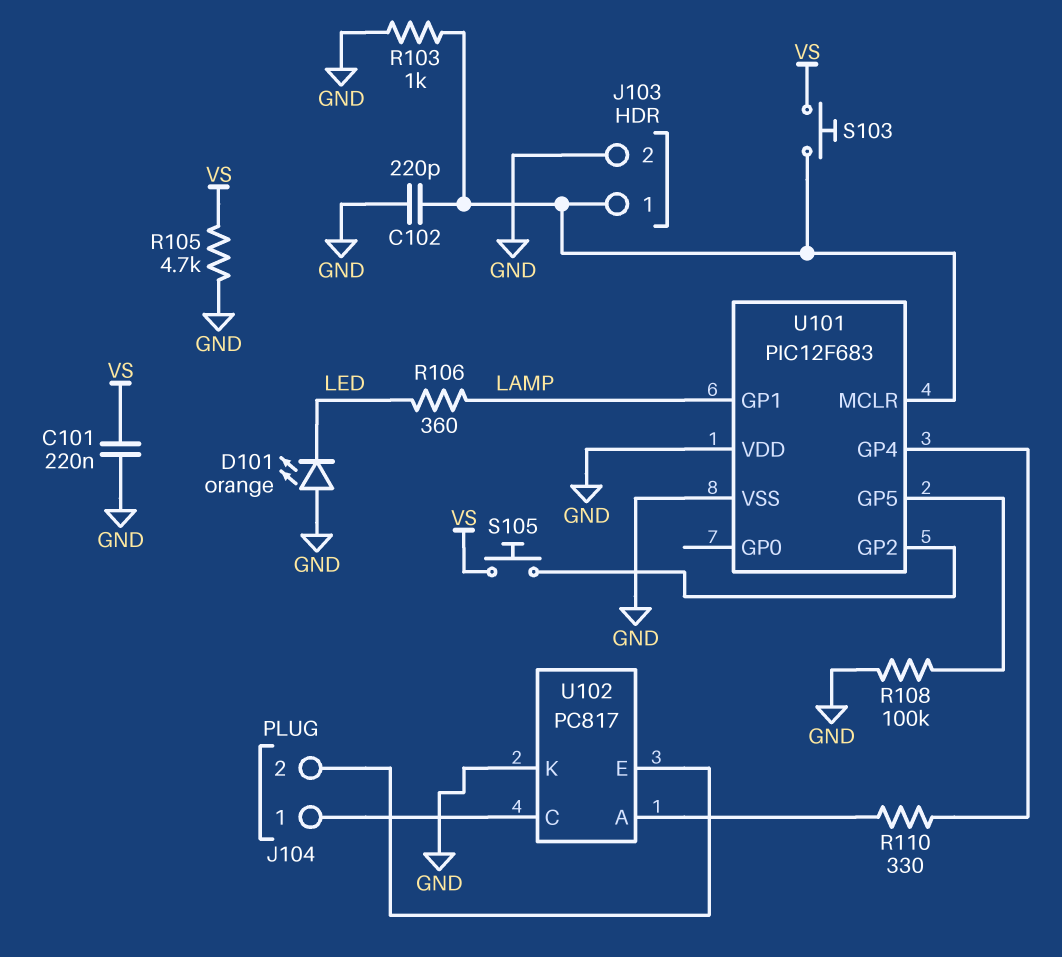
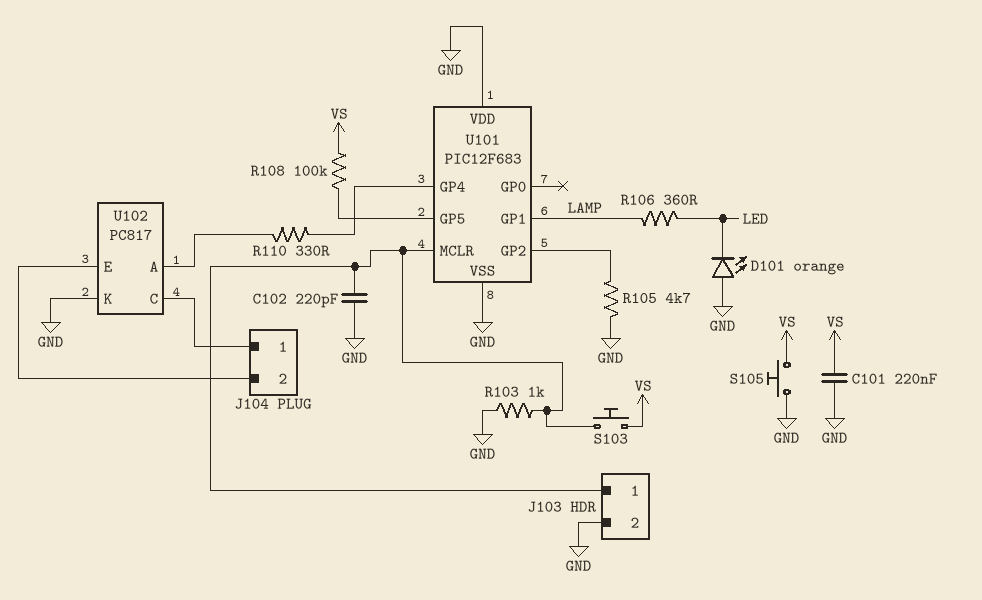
R105: 4.7k (GND, VS) -> 4.7k (GND, U101/GP2)
R108: 100k (GND, U101/GP5) -> 100k (U101/GP5, VS)
S105: button (U101/GP2, VS) -> button (GND, VS)

